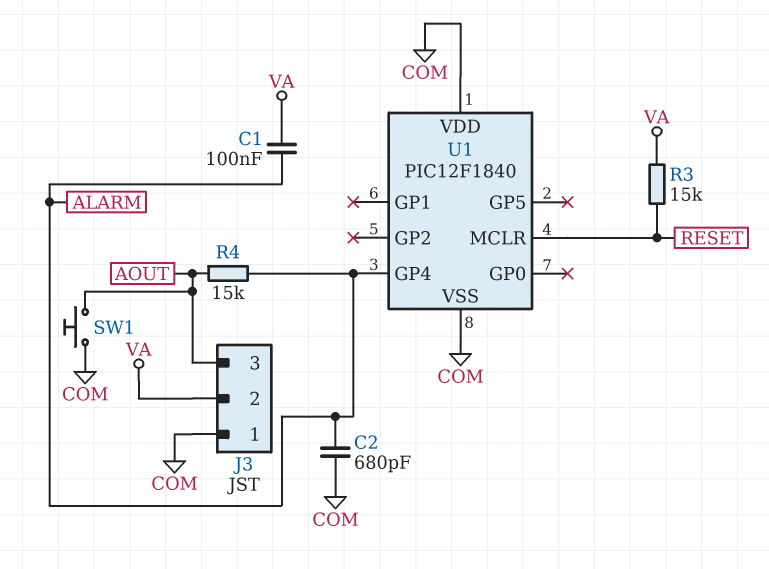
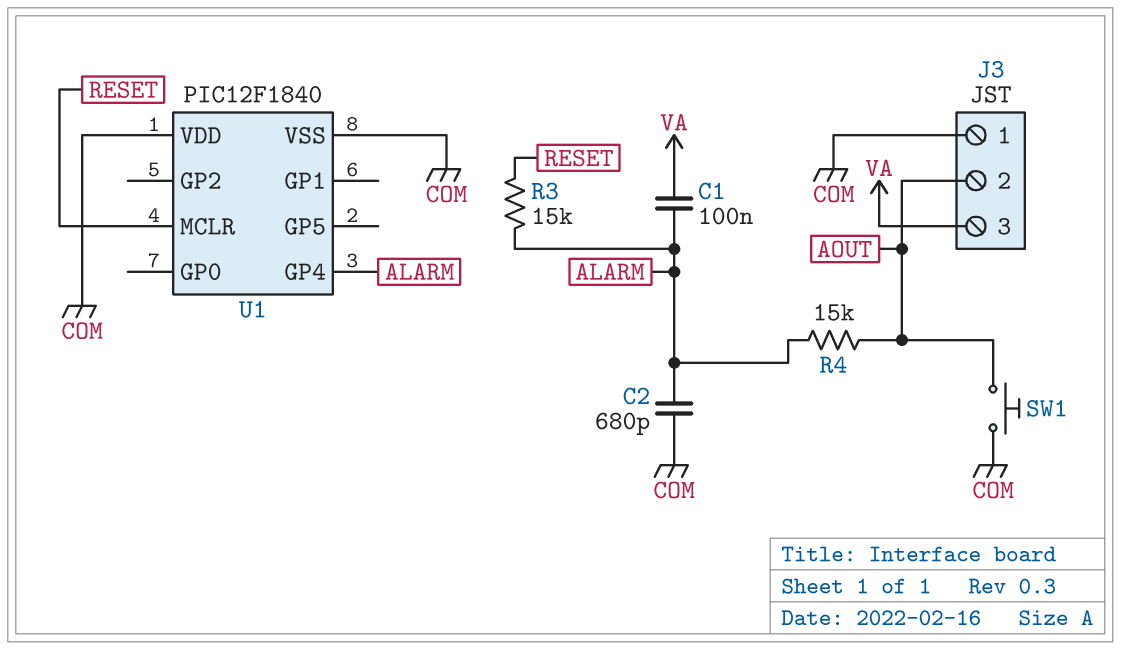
J3 pin 2: VA -> AOUT
J3 pin 3: AOUT -> VA
R3: 15k (RESET, VA) -> 15k (ALARM, RESET)

